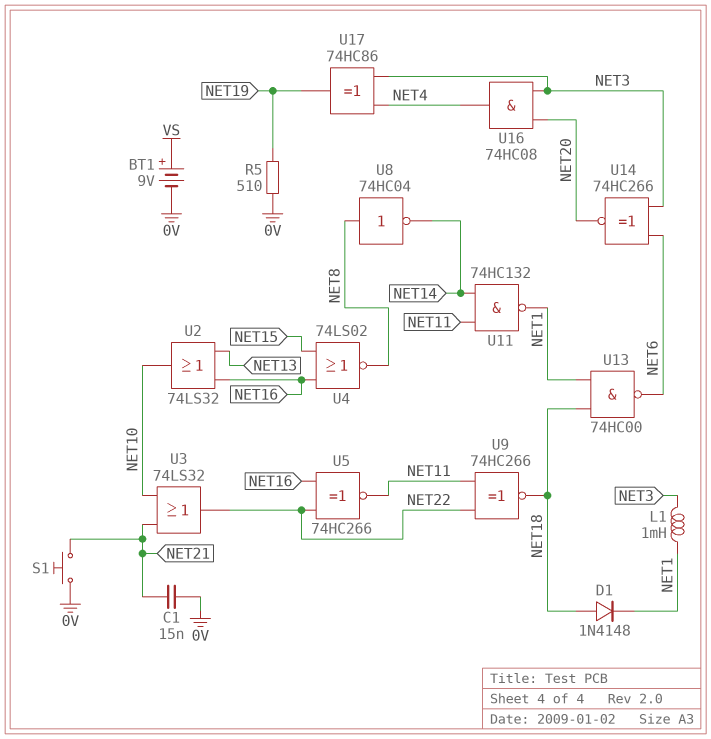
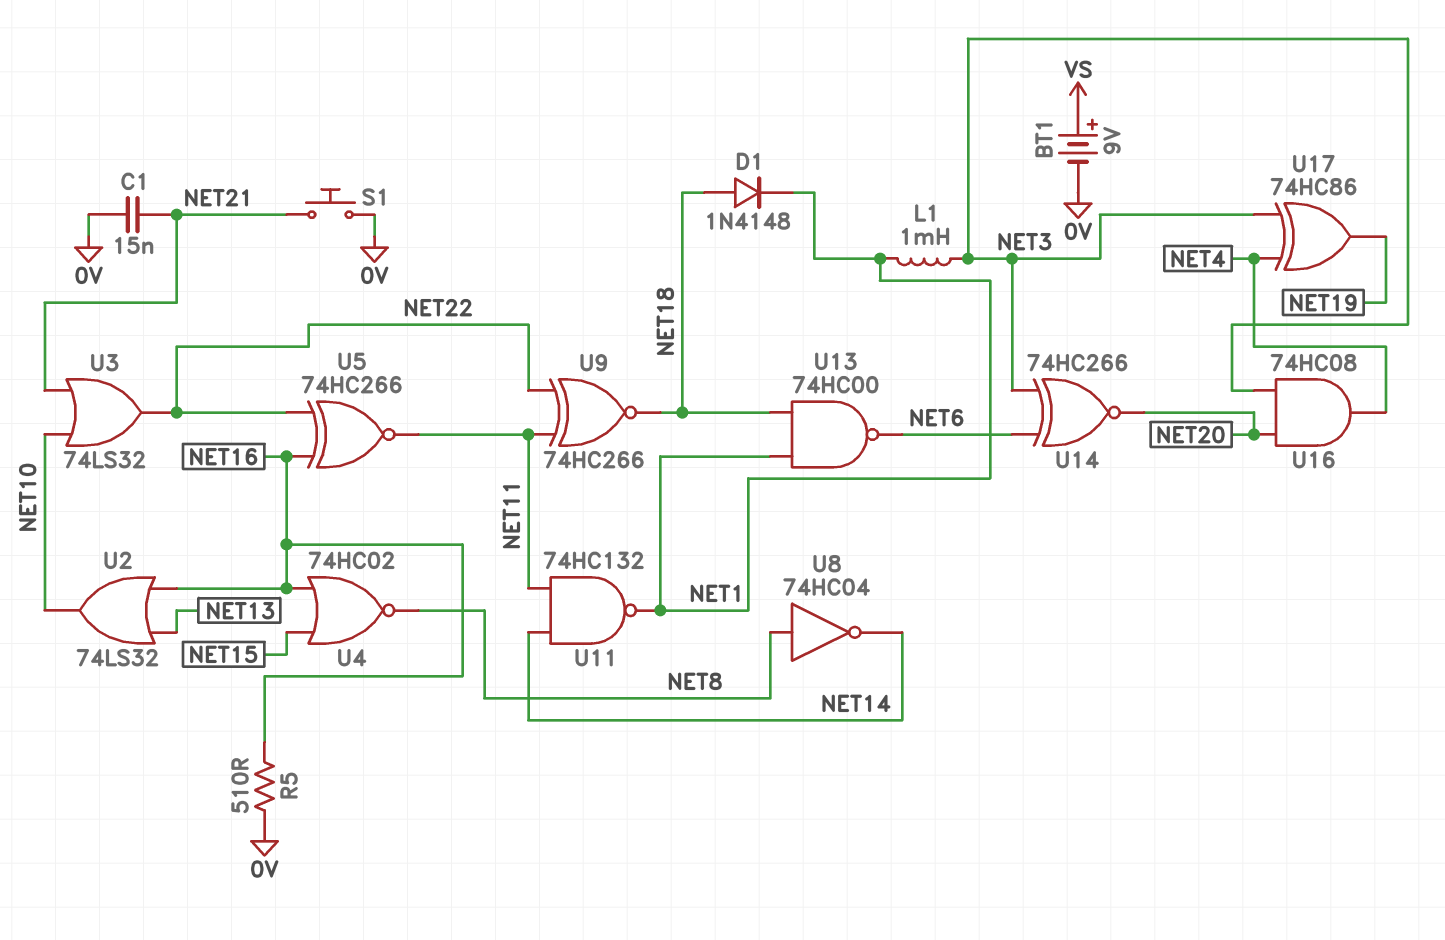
R5: 510 (0V, NET19) -> 510 (0V, NET16)
U4: NOR 74LS02 (in NET15, in NET16, out NET8) -> NOR 74HC02 (in NET15, in NET16, out NET8)

